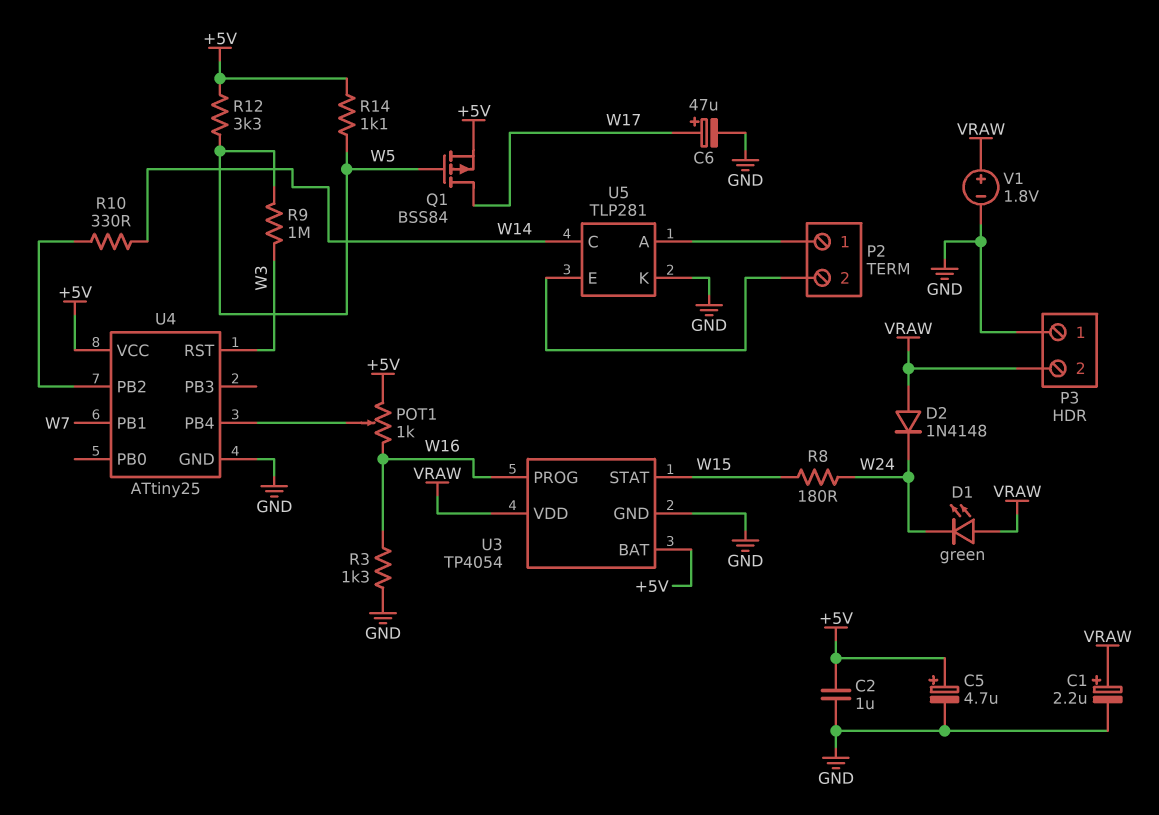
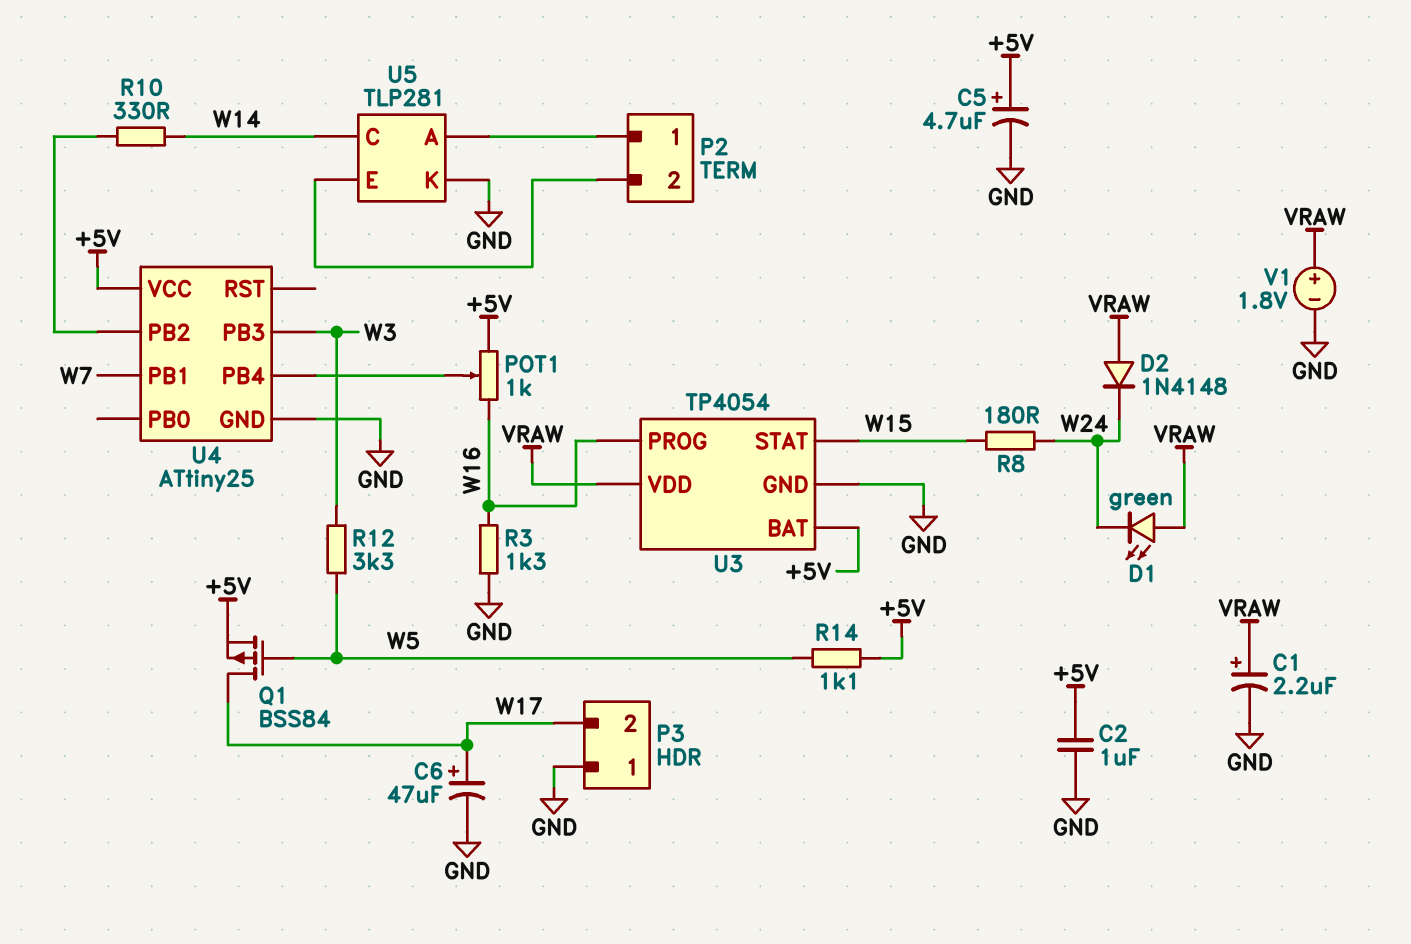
P3 pin 2: VRAW -> W17
R9: 1M (W3, W5) -> none
R12: 3.3k (+5V, W5) -> 3.3k (W3, W5)
U4 pin PB3: none -> W3
U4 pin RST: W3 -> none

